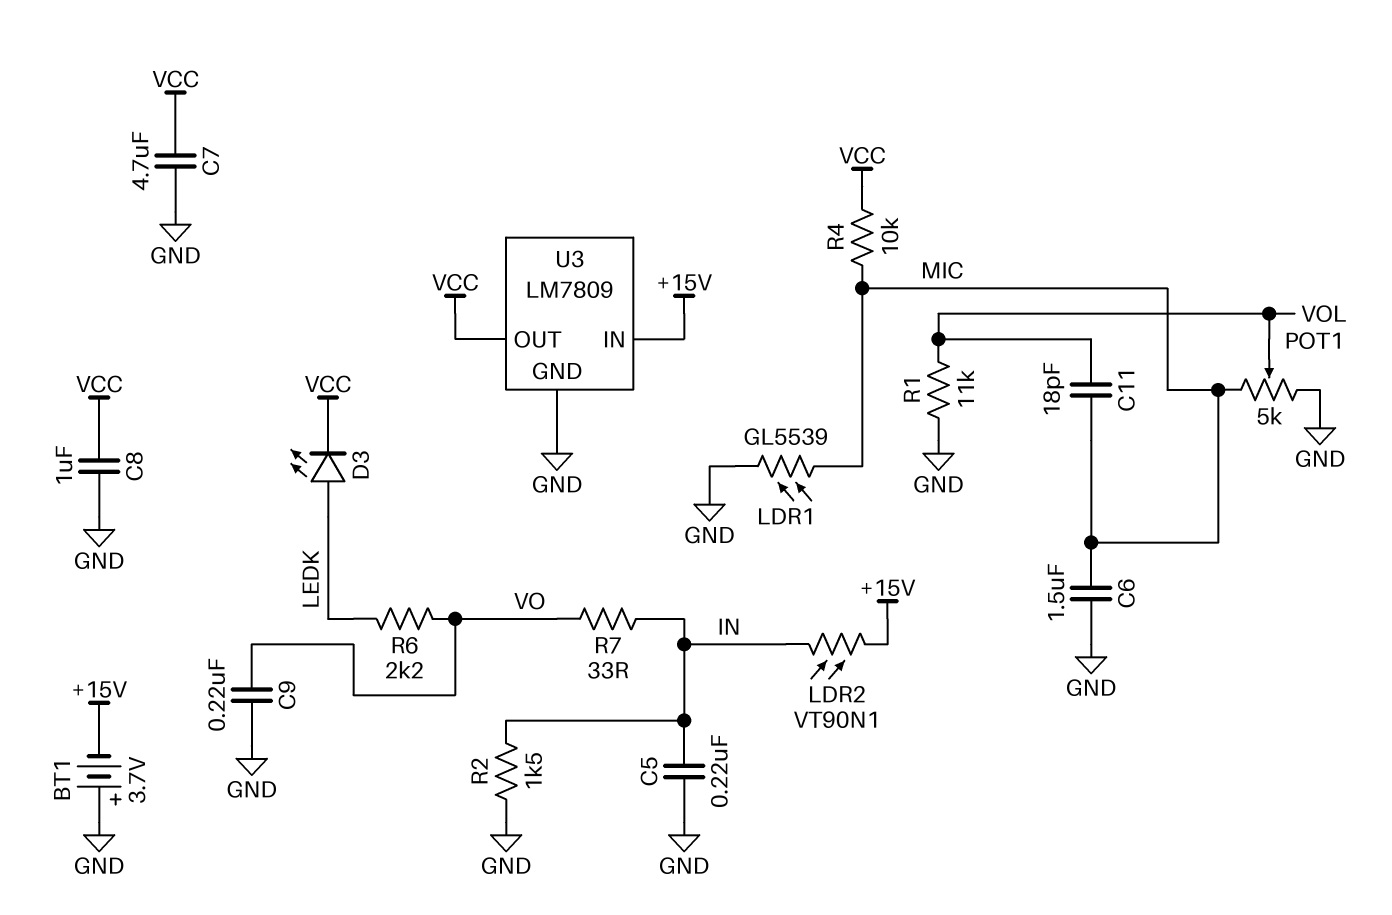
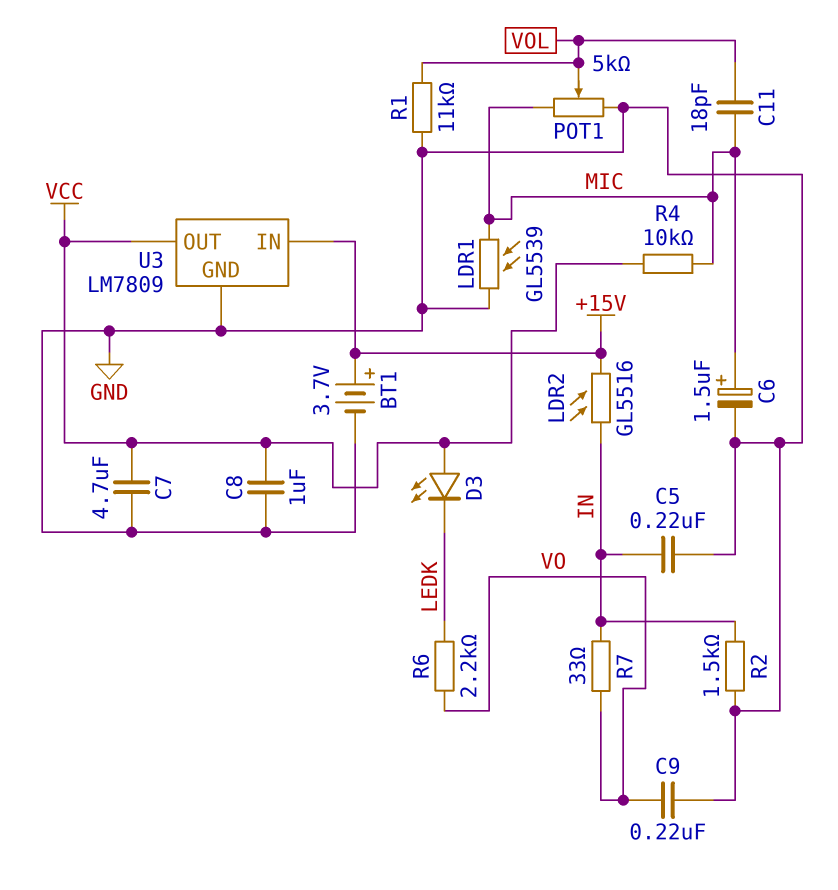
BT1: 3.7V (plus GND, minus +15V) -> 3.7V (plus +15V, minus GND)
C6: 1.5uF (GND, MIC) -> 1.5uF (plus MIC, minus GND)
D3: LED (A LEDK, K VCC) -> LED (A VCC, K LEDK)
LDR2: VT90N1 (+15V, IN) -> GL5516 (+15V, IN)

